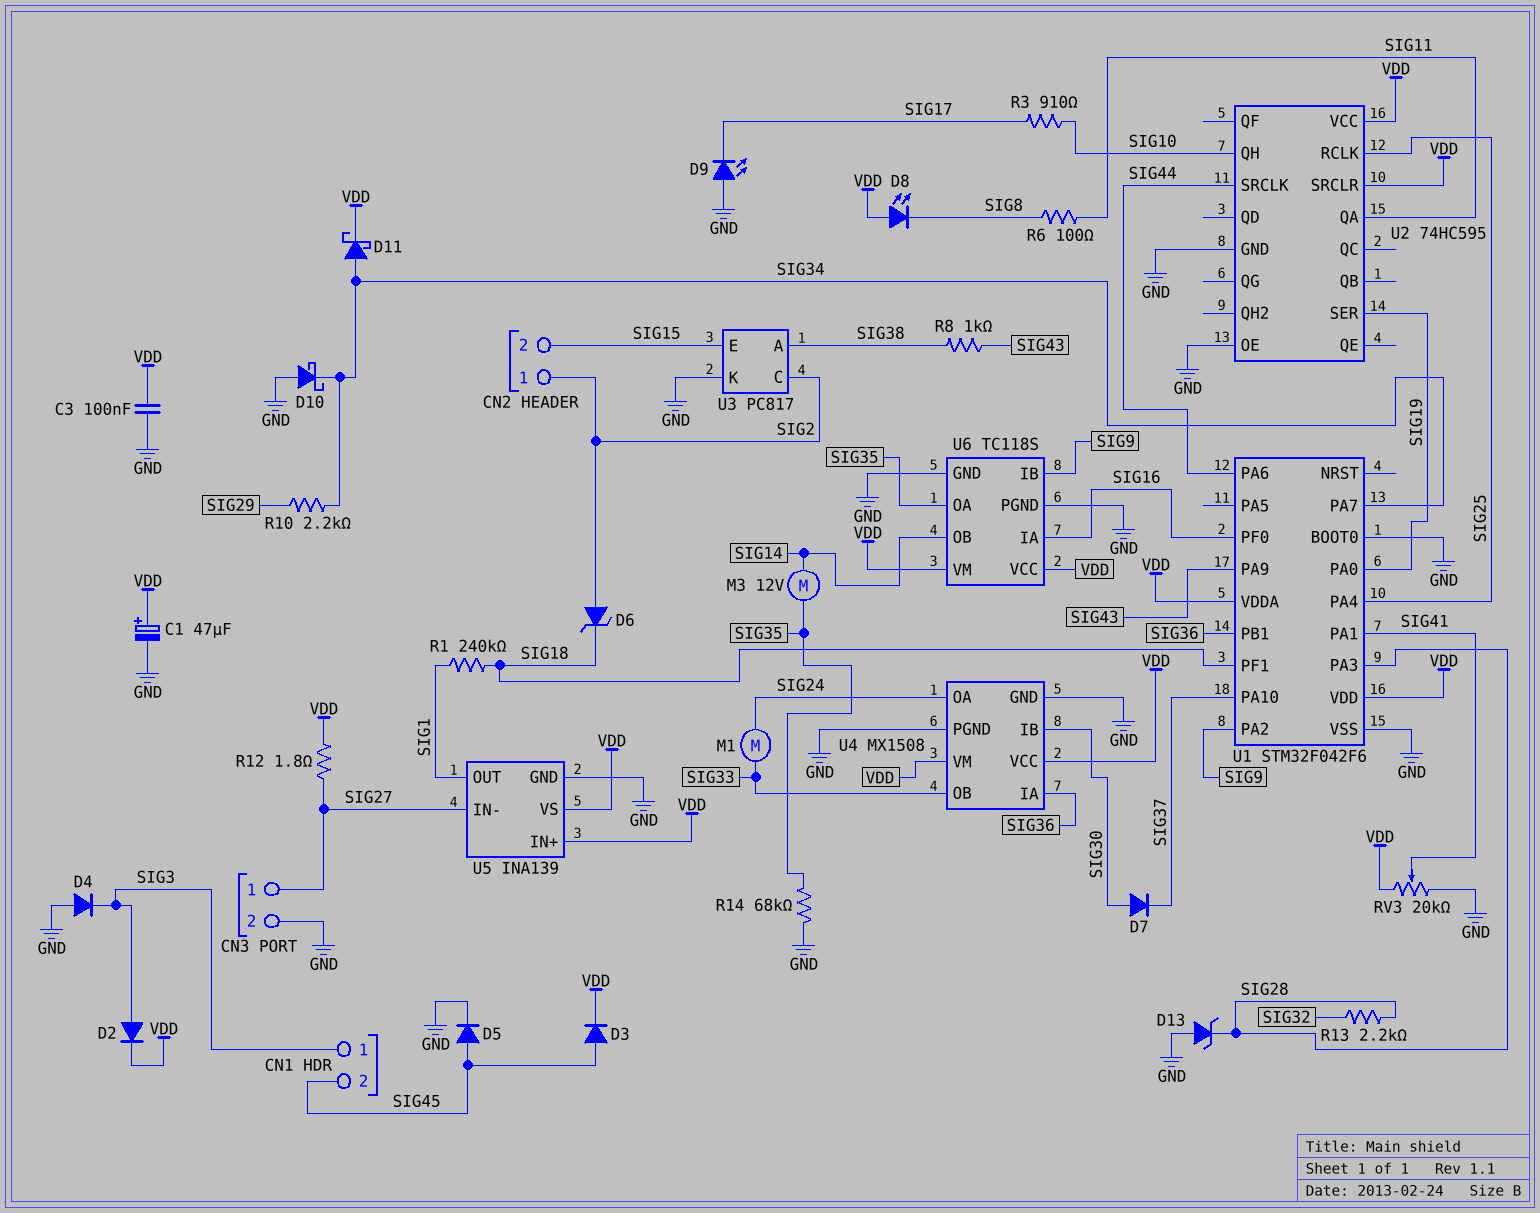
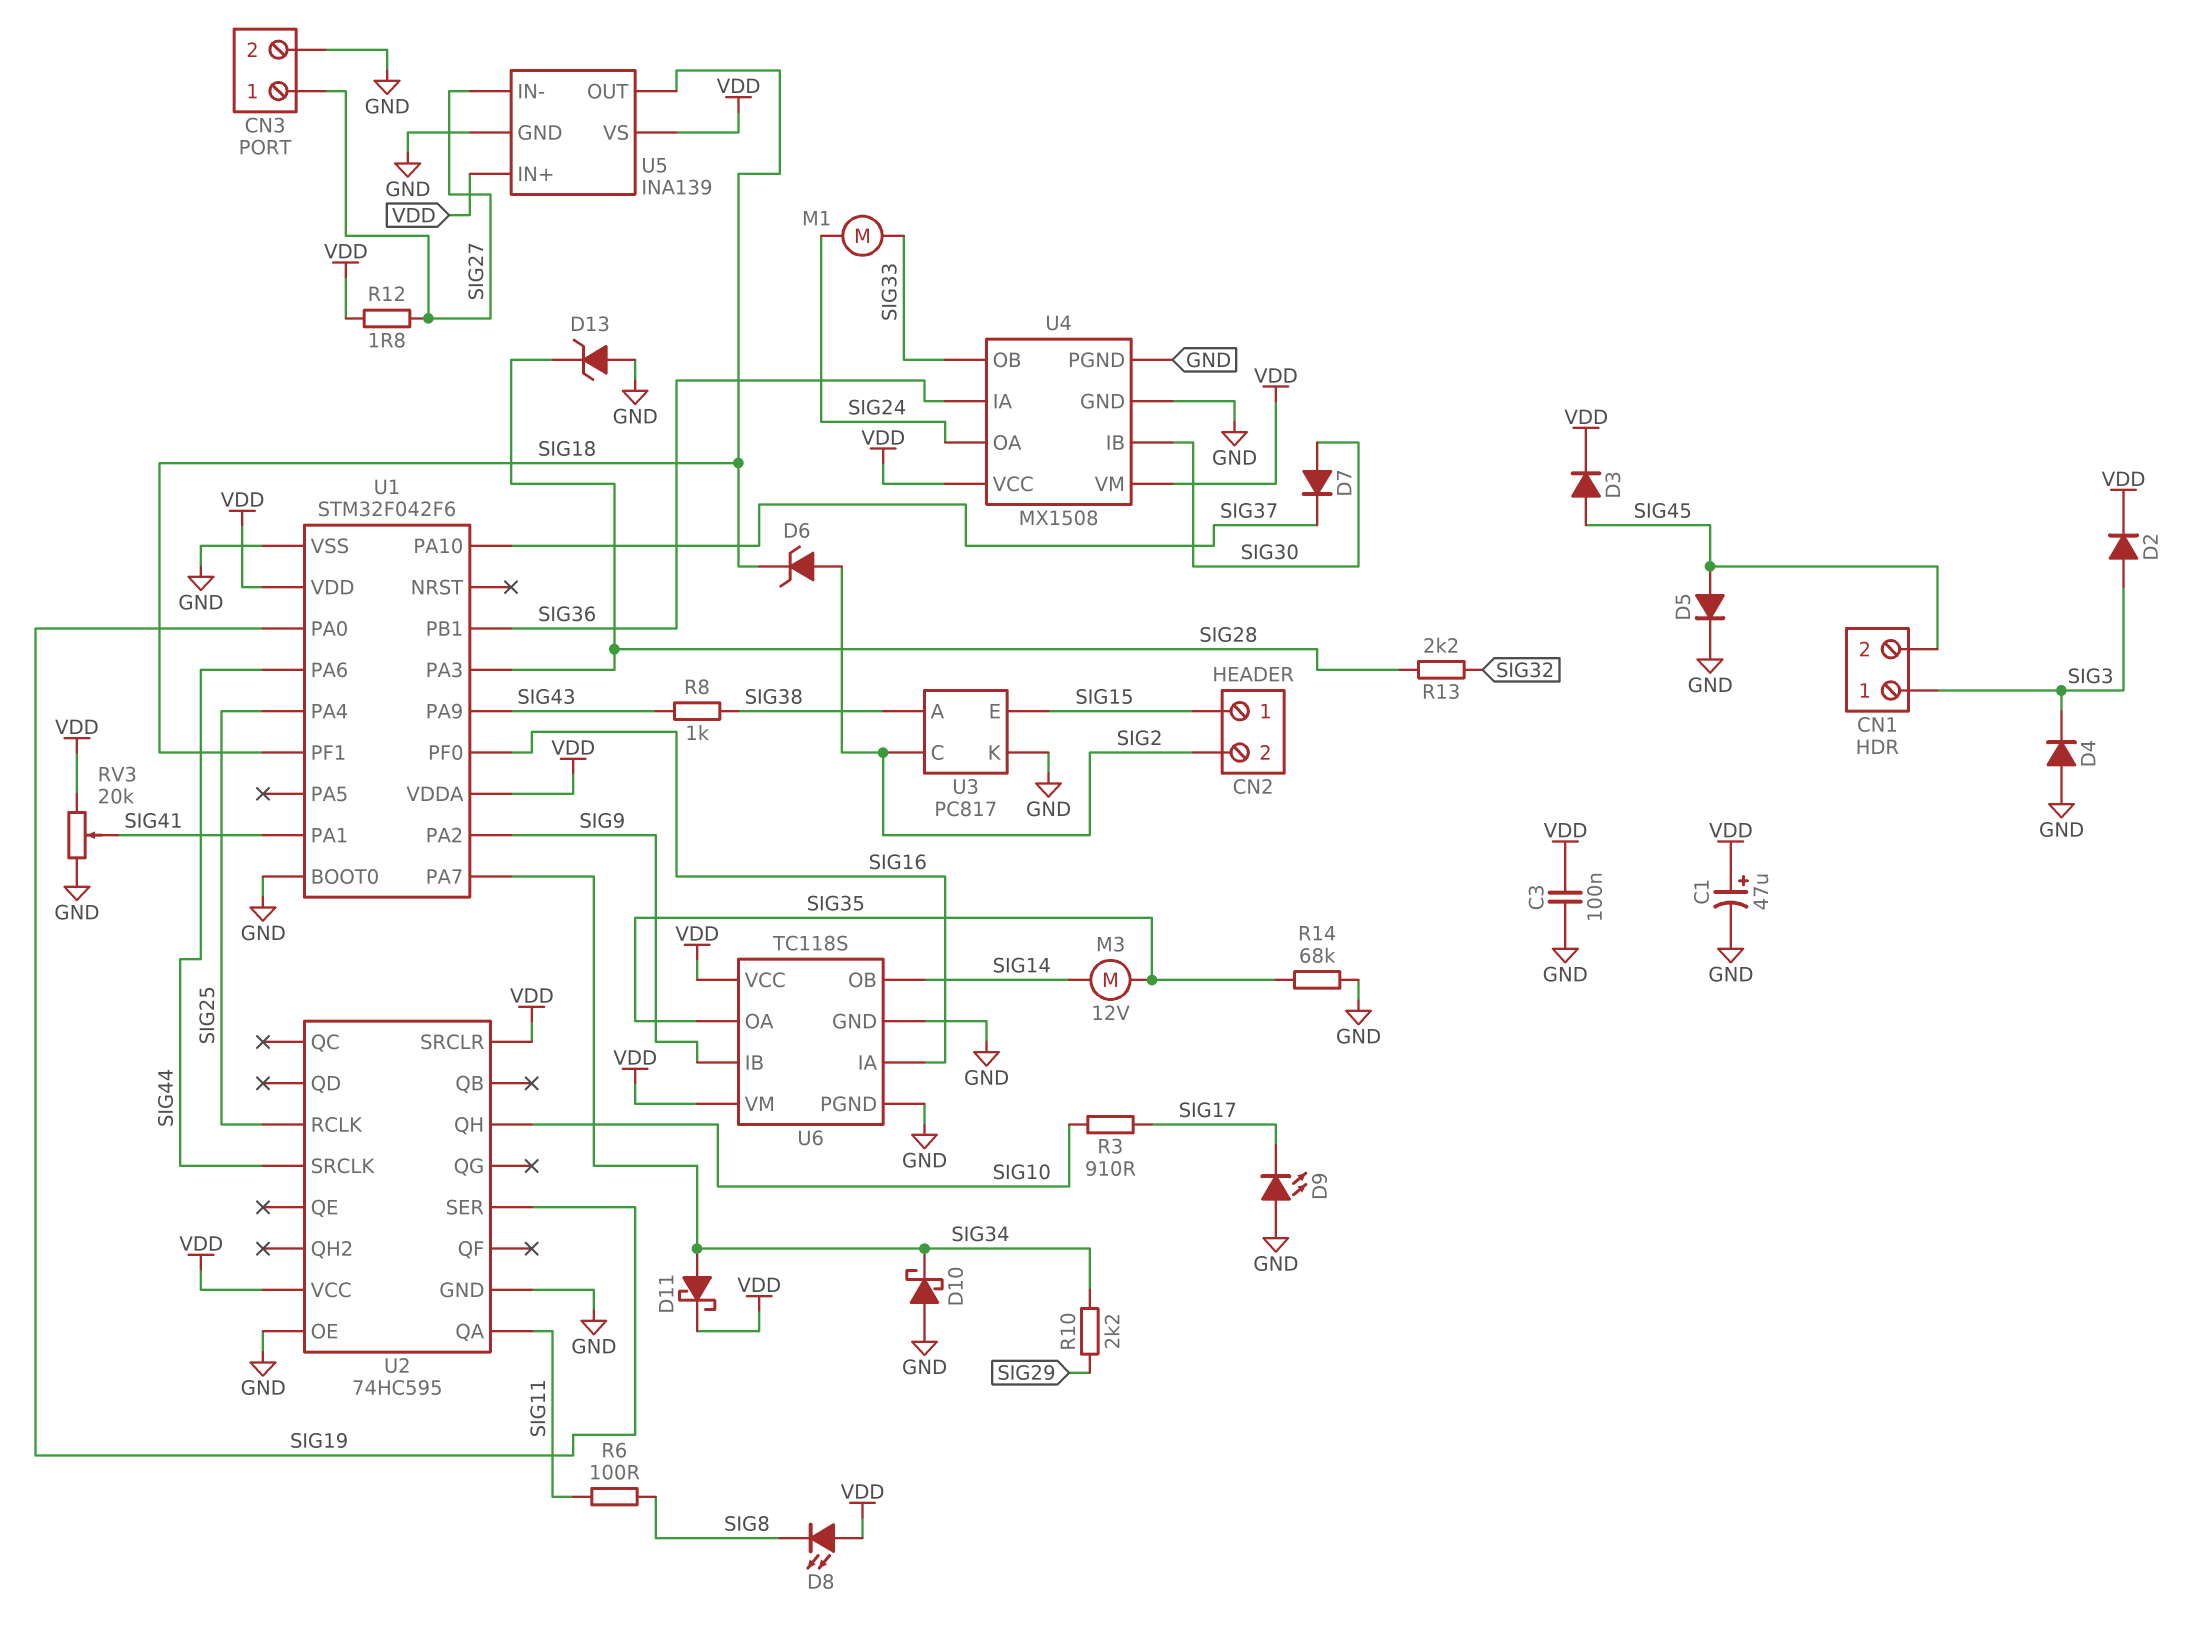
CN2 pin 1: SIG2 -> SIG15
CN2 pin 2: SIG15 -> SIG2
R1: 240k (SIG1, SIG18) -> none
U5 pin OUT: SIG1 -> SIG18

